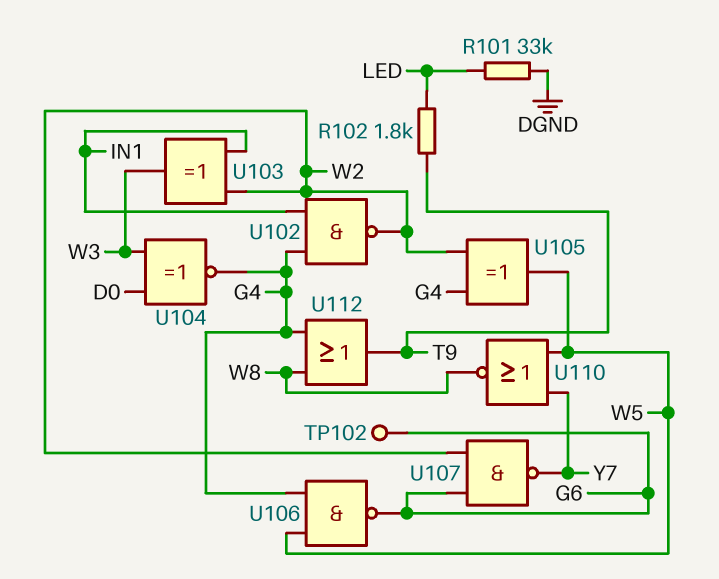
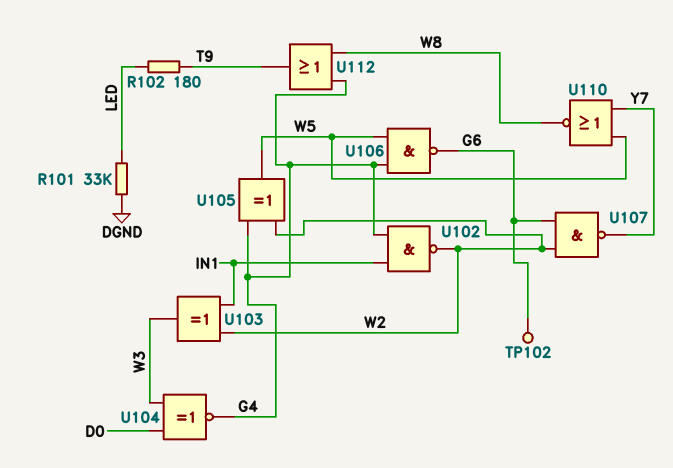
R102: 1.8k (LED, T9) -> 180 (LED, T9)

